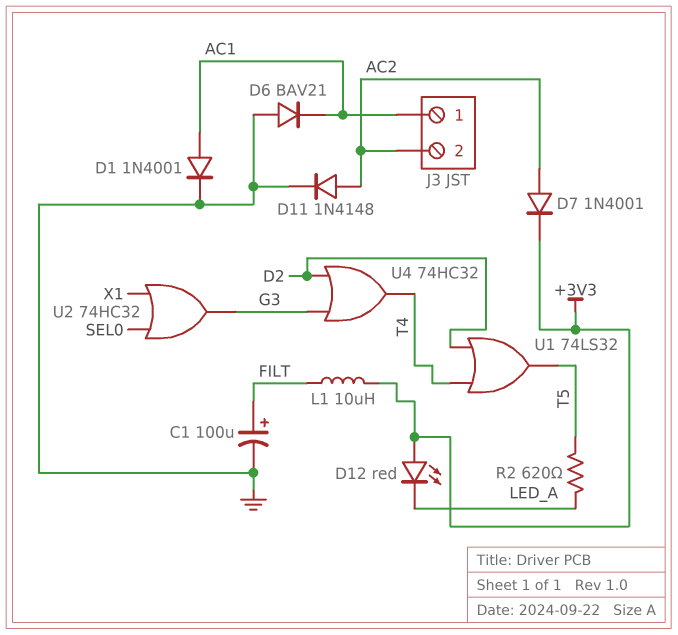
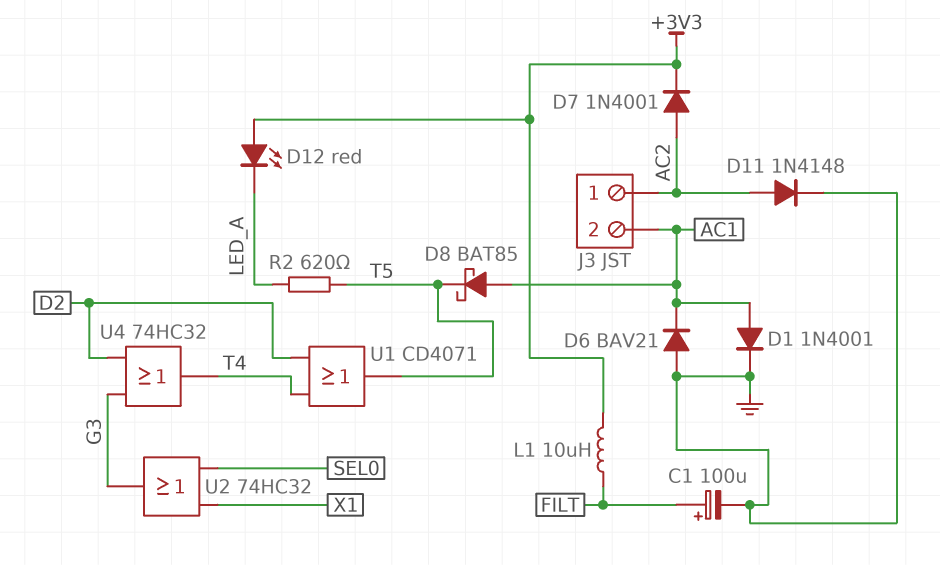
D8: none -> schottky BAT85 (A AC1, K T5)
J3 pin 1: AC1 -> AC2
J3 pin 2: AC2 -> AC1
U1: OR 74LS32 (in D2, in T4, out T5) -> OR CD4071 (in D2, in T4, out T5)

